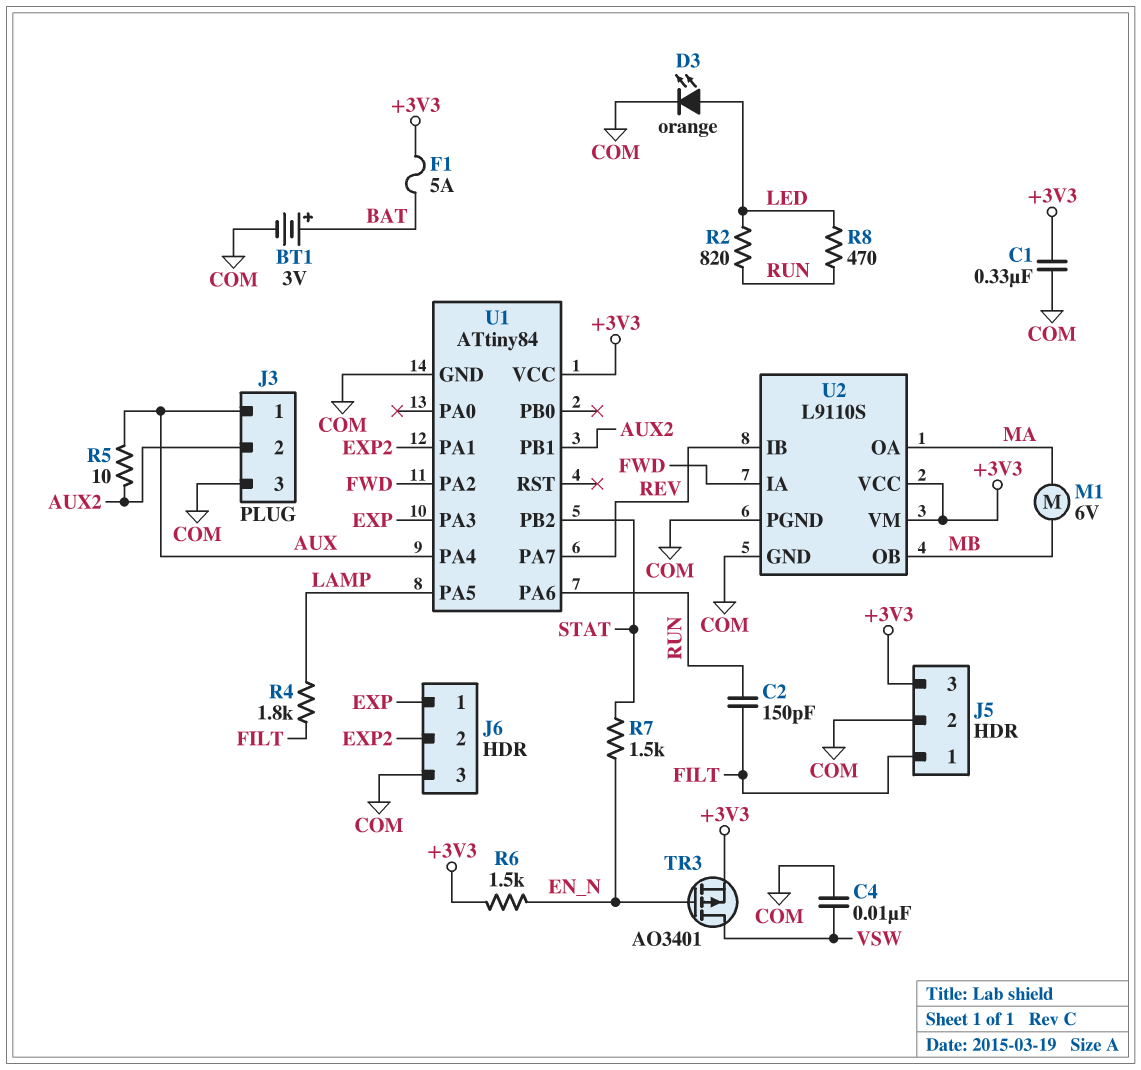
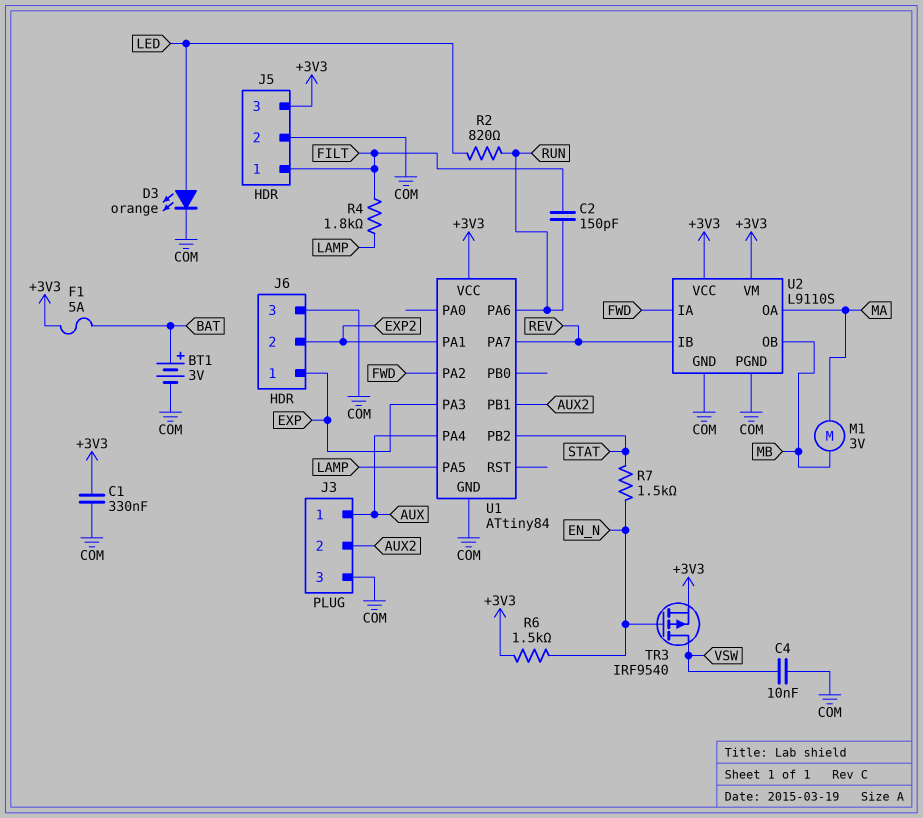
M1: motor 6V (MA, MB) -> motor 3V (MA, MB)
R5: 10 (AUX, AUX2) -> none
R8: 470 (LED, RUN) -> none
TR3: PMOS AO3401 (G EN_N, D VSW, S +3V3) -> PMOS IRF9540 (G EN_N, D VSW, S +3V3)

